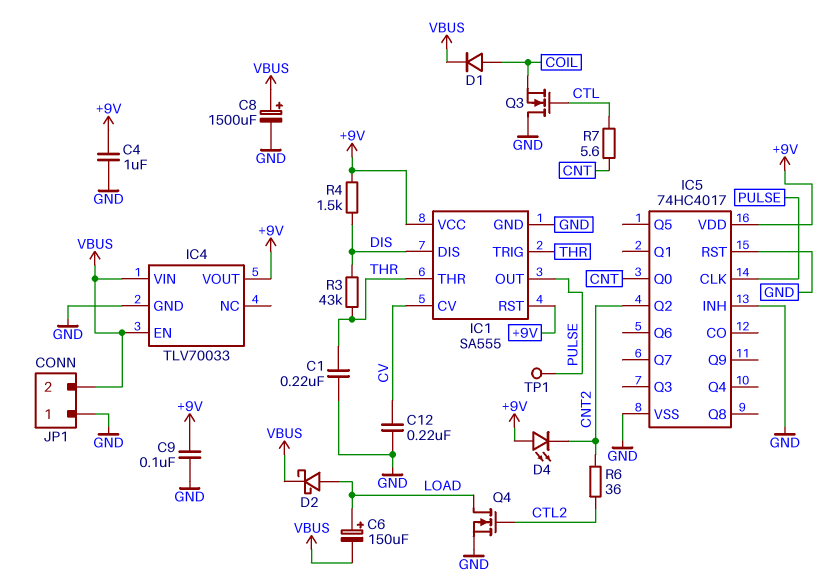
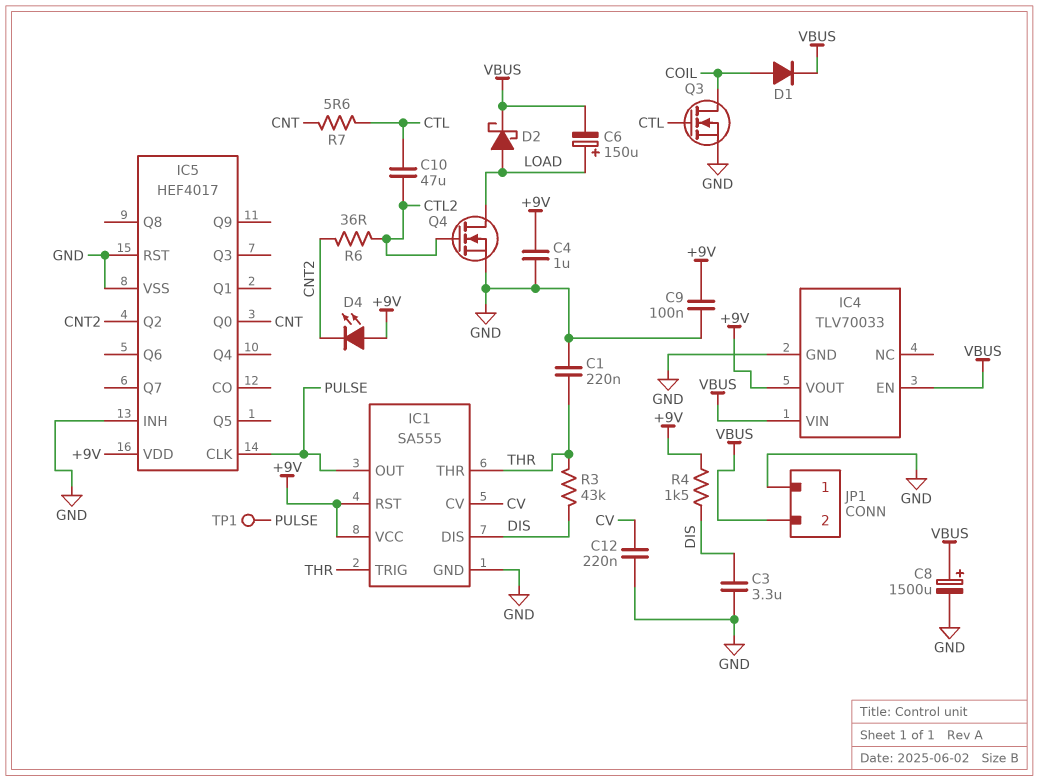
C3: none -> 3.3uF (DIS, GND)
C10: none -> 47uF (CTL, CTL2)
IC5: 74HC4017 -> HEF4017
Q3: NMOS (G CTL, D GND, S COIL) -> NMOS (G CTL, D COIL, S GND)

